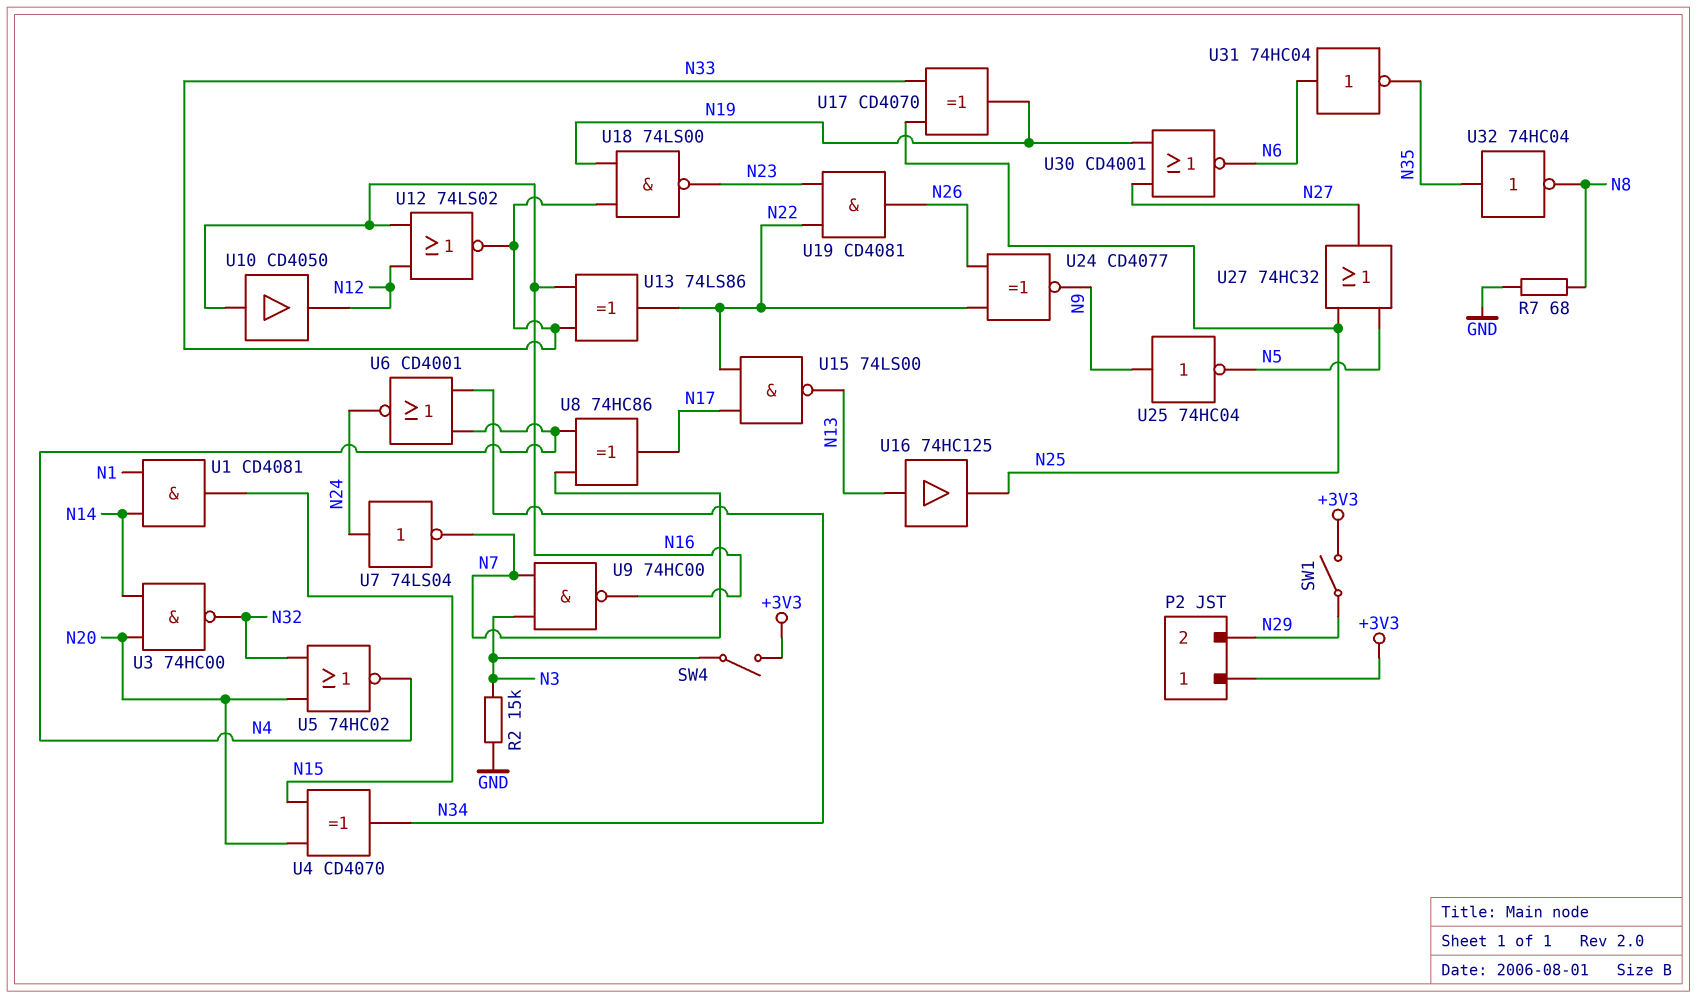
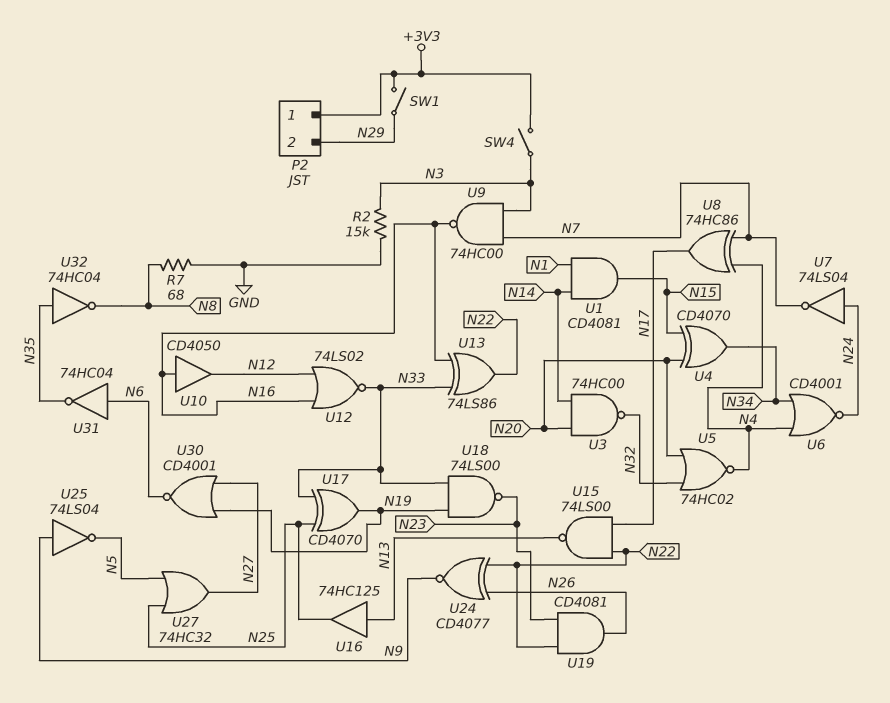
U25: NOT 74HC04 (in N9, out N5) -> NOT 74LS04 (in N9, out N5)

